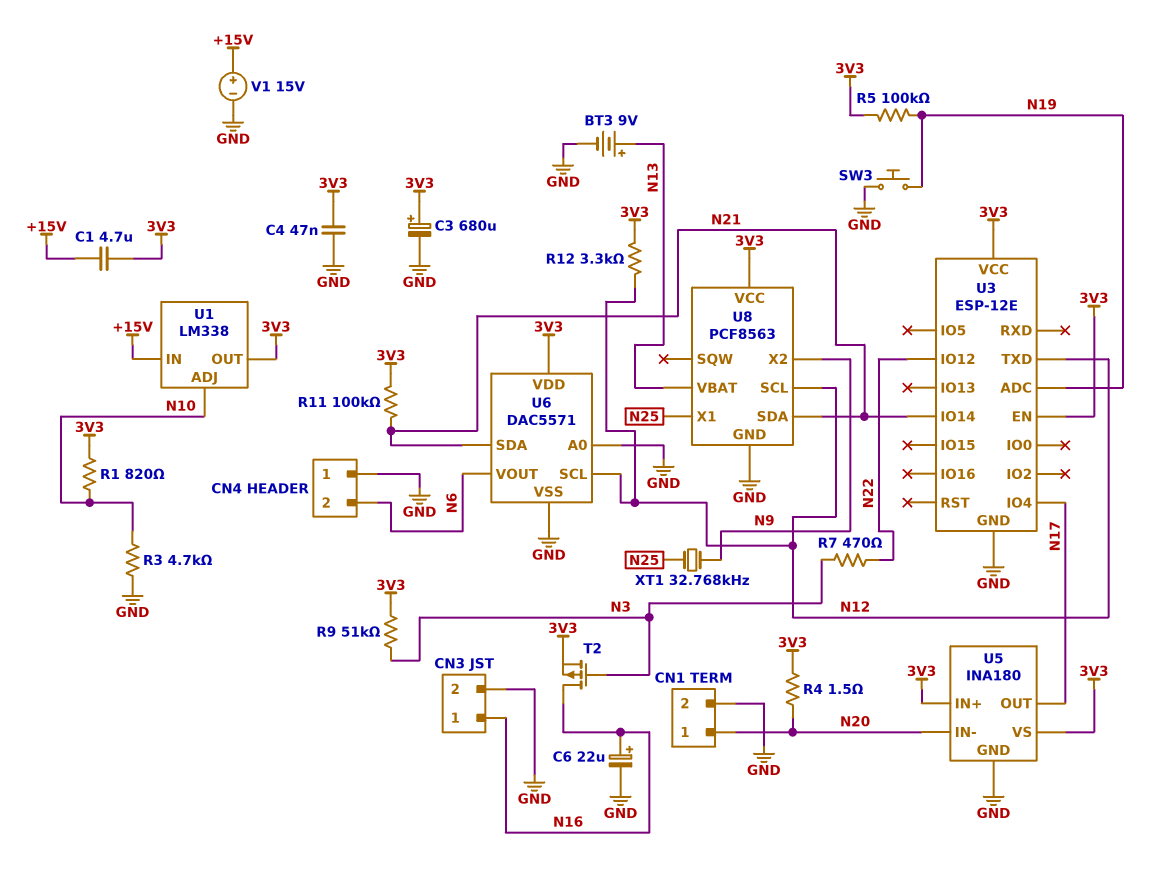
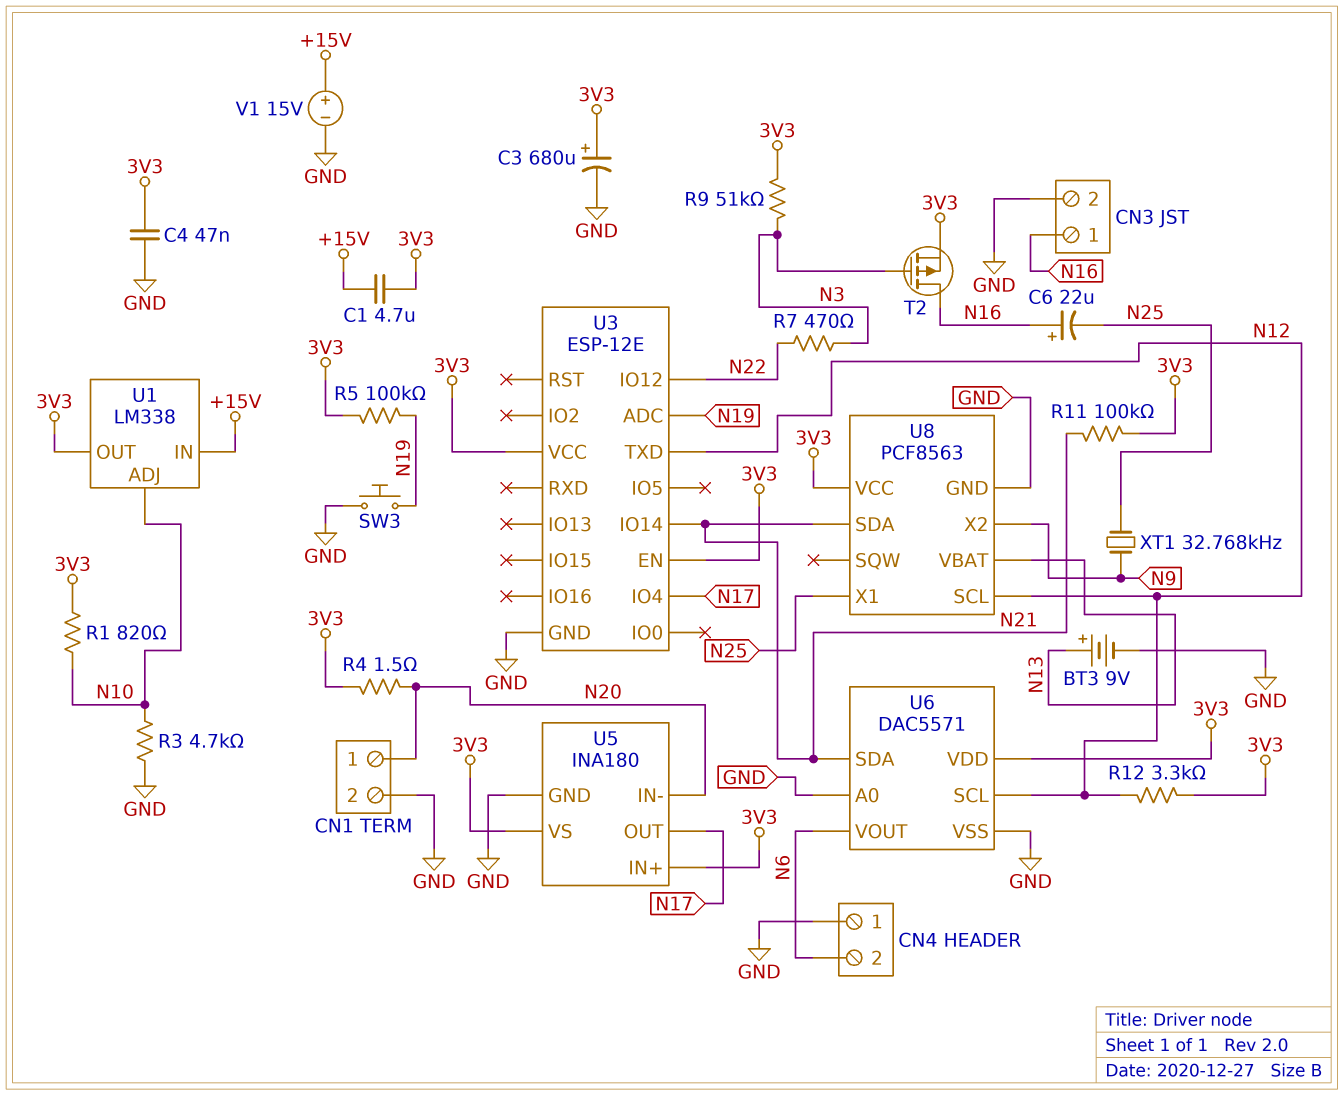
C6: 22uF (plus N16, minus GND) -> 22uF (plus N16, minus N25)

